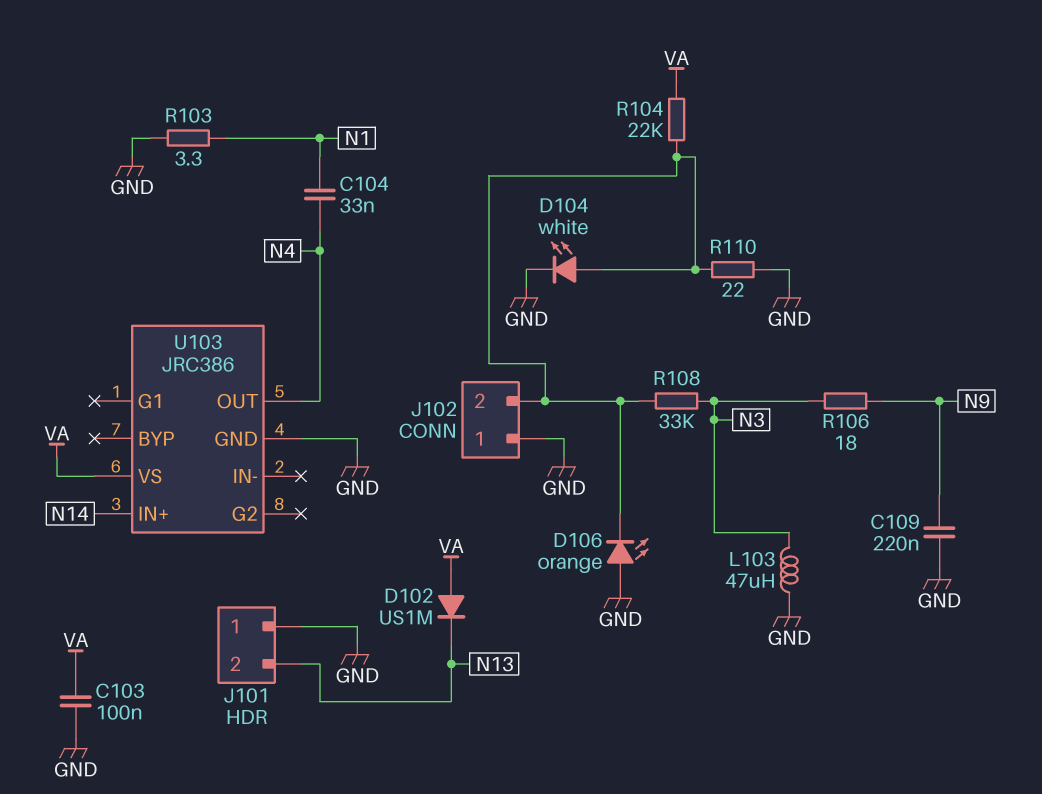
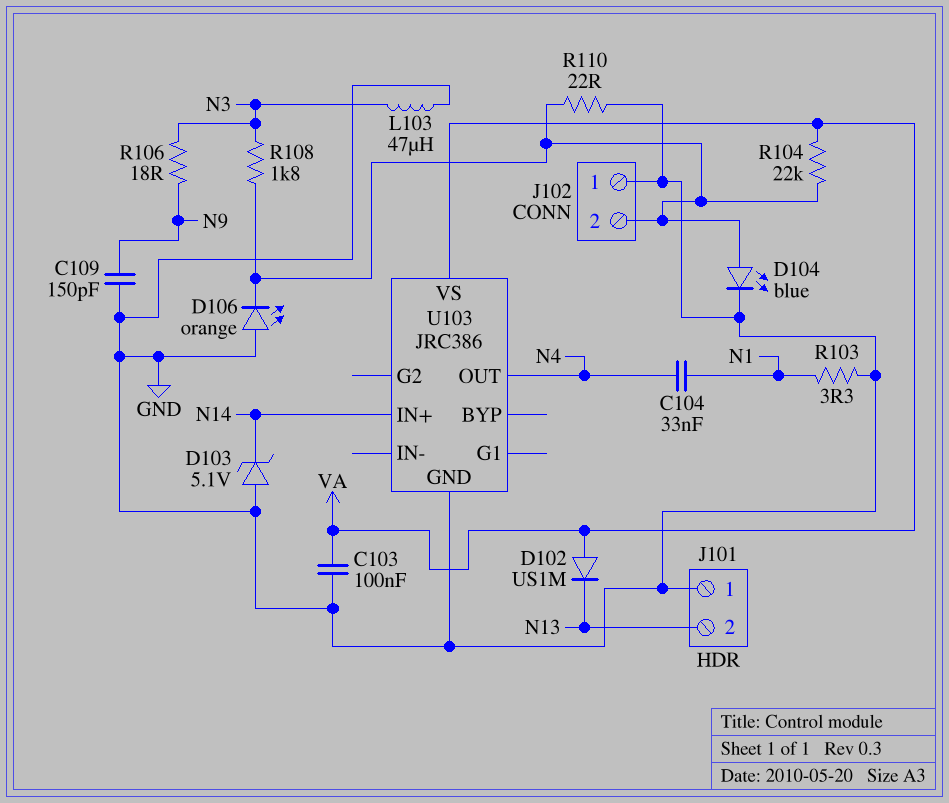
C109: 220nF (GND, N9) -> 150pF (GND, N9)
D103: none -> zener 5.1V (A GND, K N14)
D104: LED white (A J102/2, K GND) -> LED blue (A J102/2, K GND)
R108: 33k (J102/2, N3) -> 1.8k (J102/2, N3)

